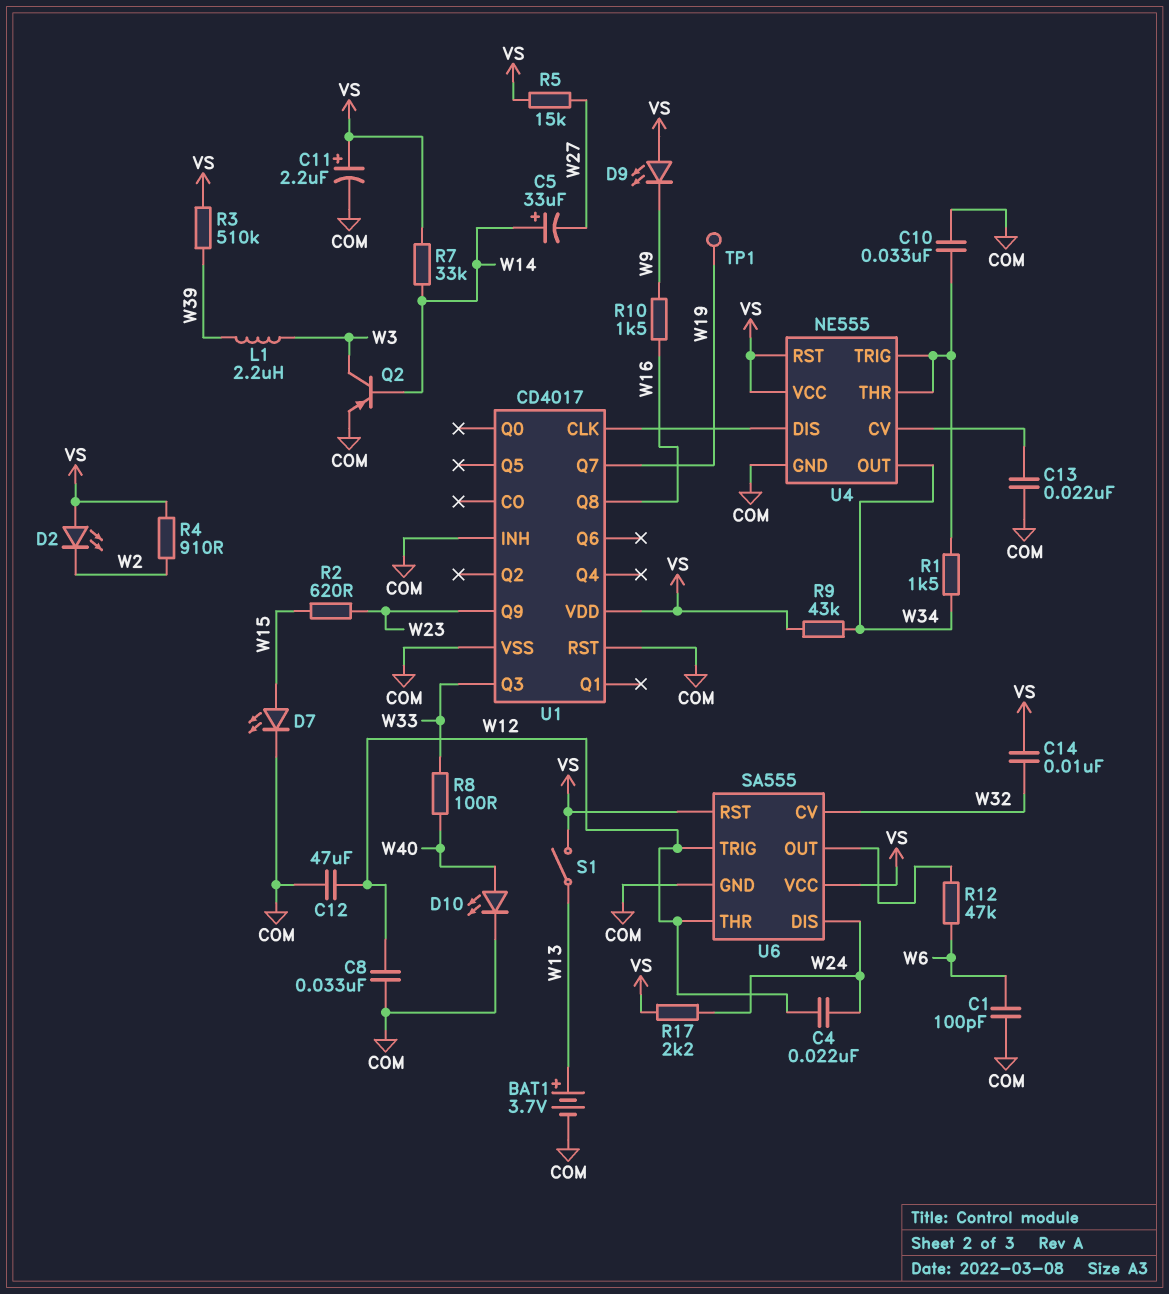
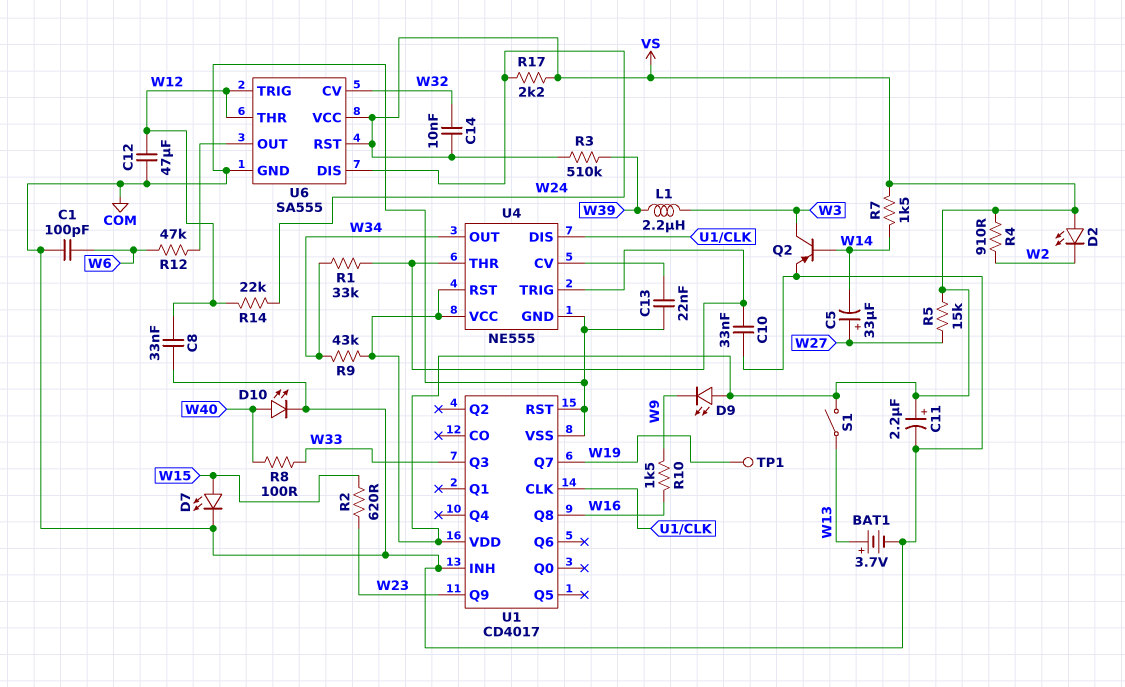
C4: 22nF (W12, W24) -> none
C5: 33uF (plus W14, minus W27) -> 33uF (plus W27, minus W14)
R1: 1.5k (U4/THR, W34) -> 33k (U4/THR, W34)
R7: 33k (VS, W14) -> 1.5k (VS, W14)
R14: none -> 22k (W12, W24)

